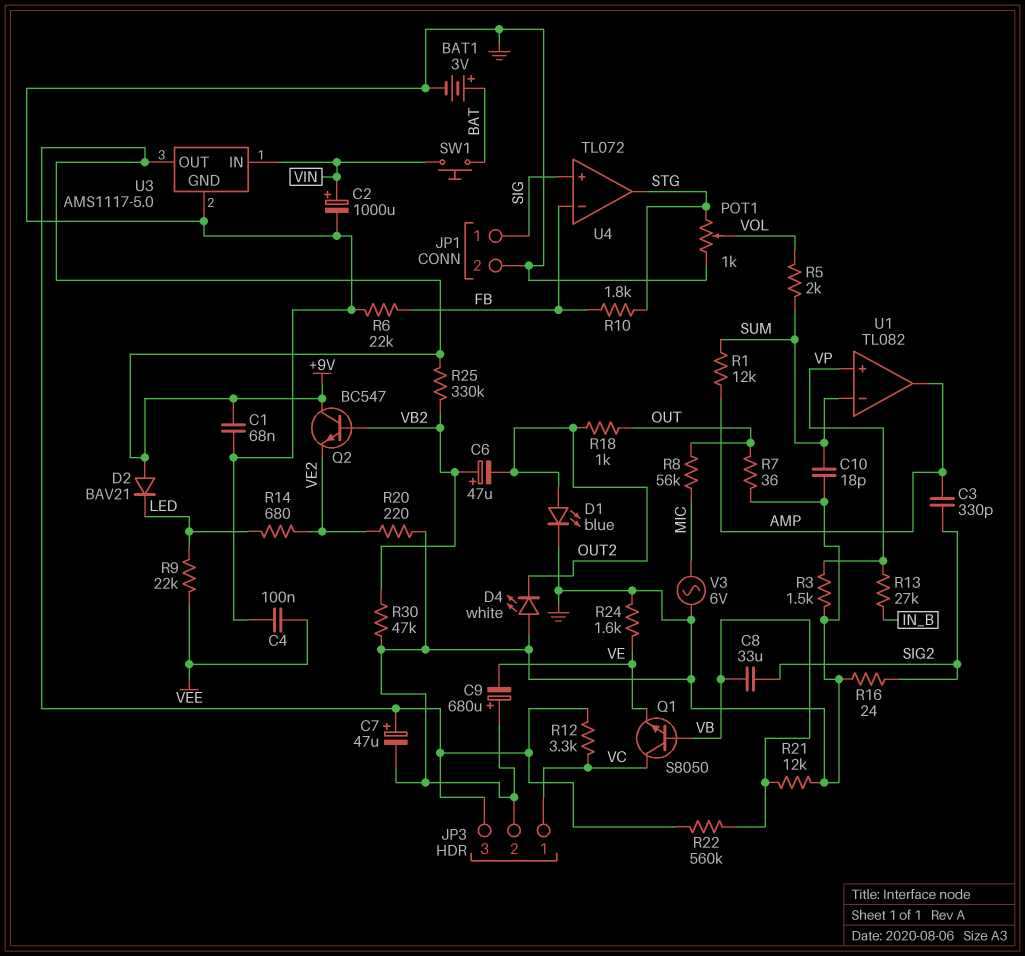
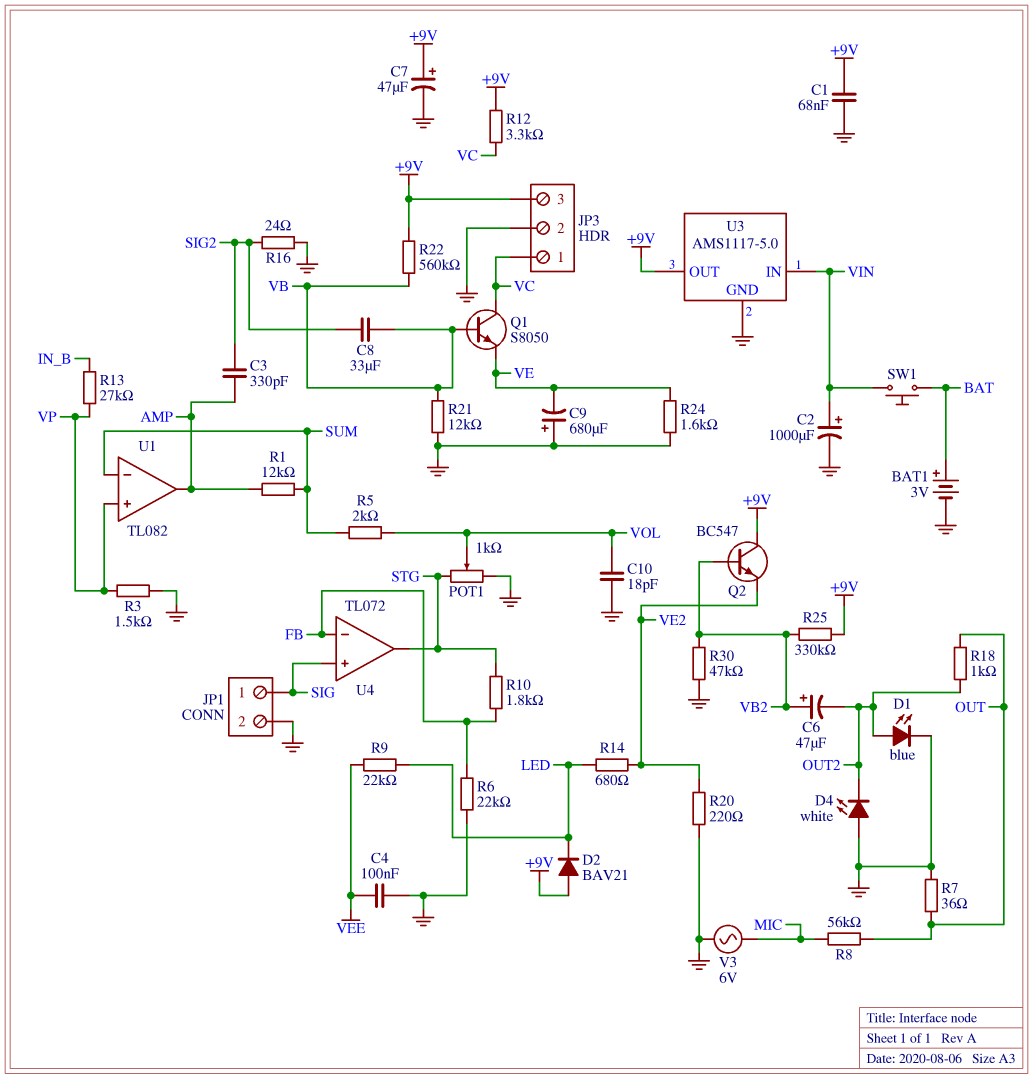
C10: 18pF (GND, SUM) -> 18pF (GND, VOL)

